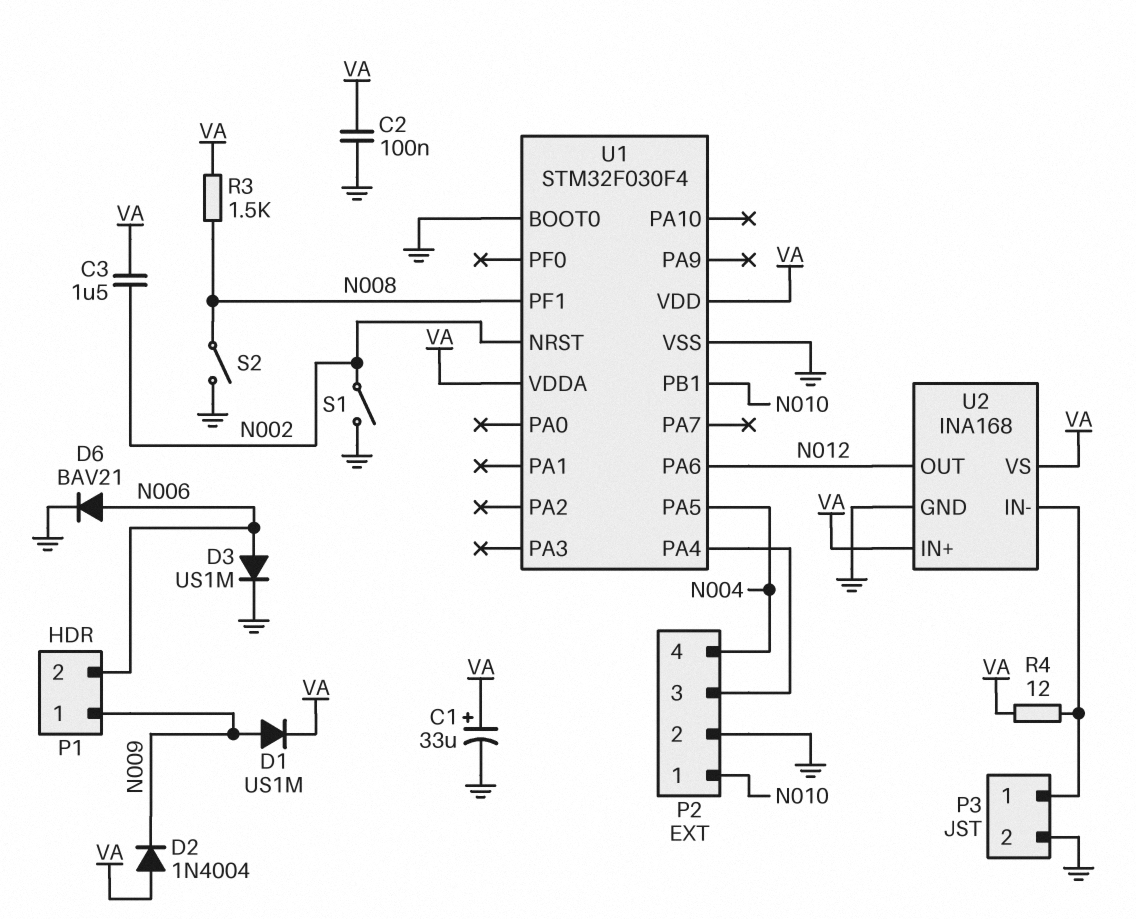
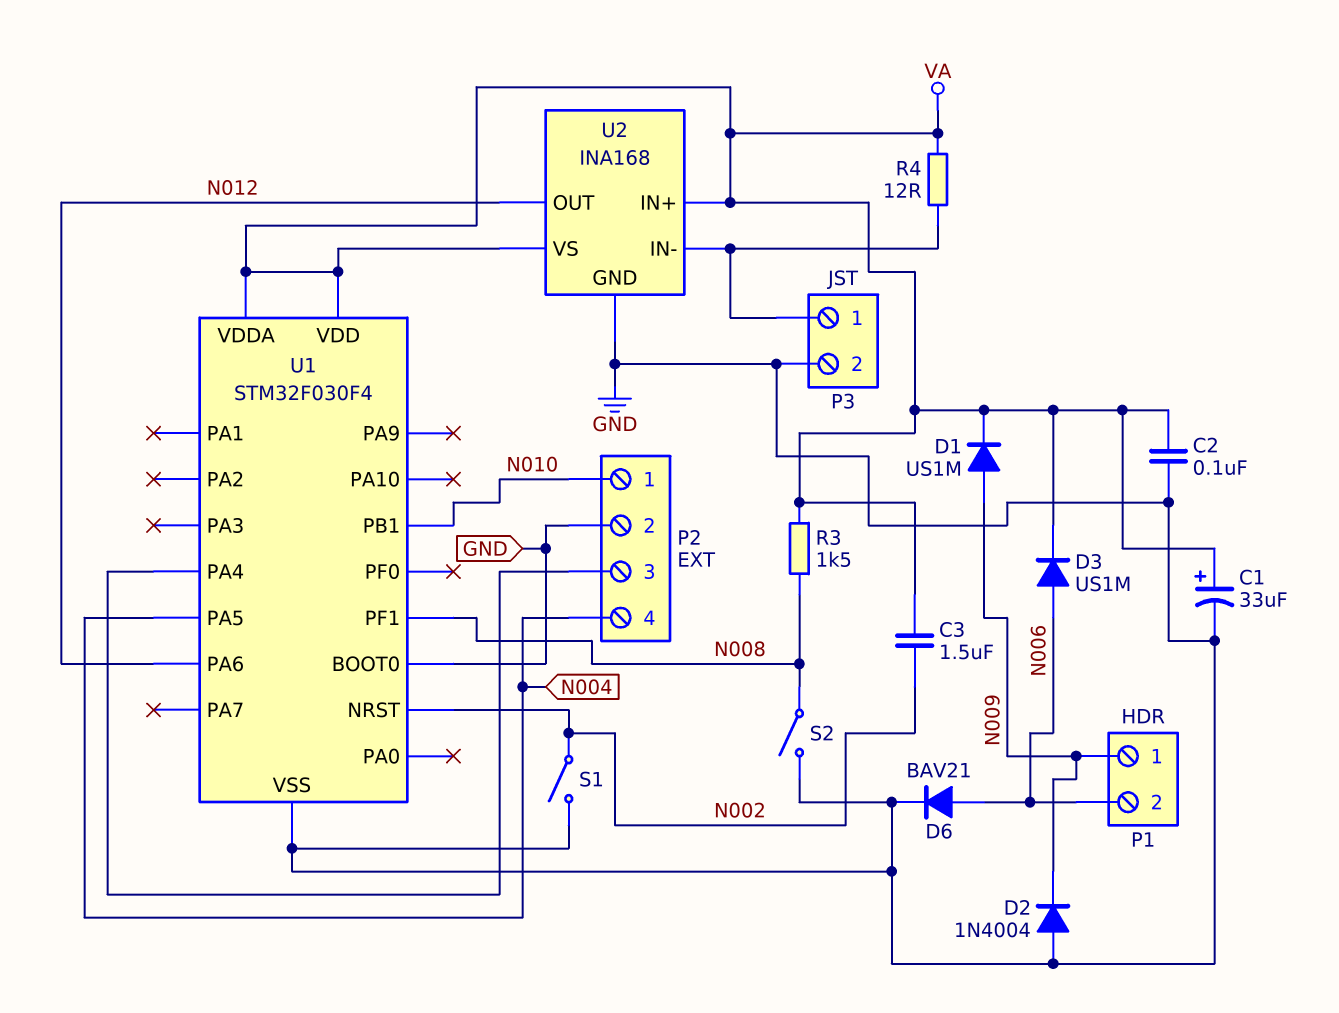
D2: diode 1N4004 (A VA, K N009) -> diode 1N4004 (A GND, K N009)
D3: diode US1M (A N006, K GND) -> diode US1M (A N006, K VA)

